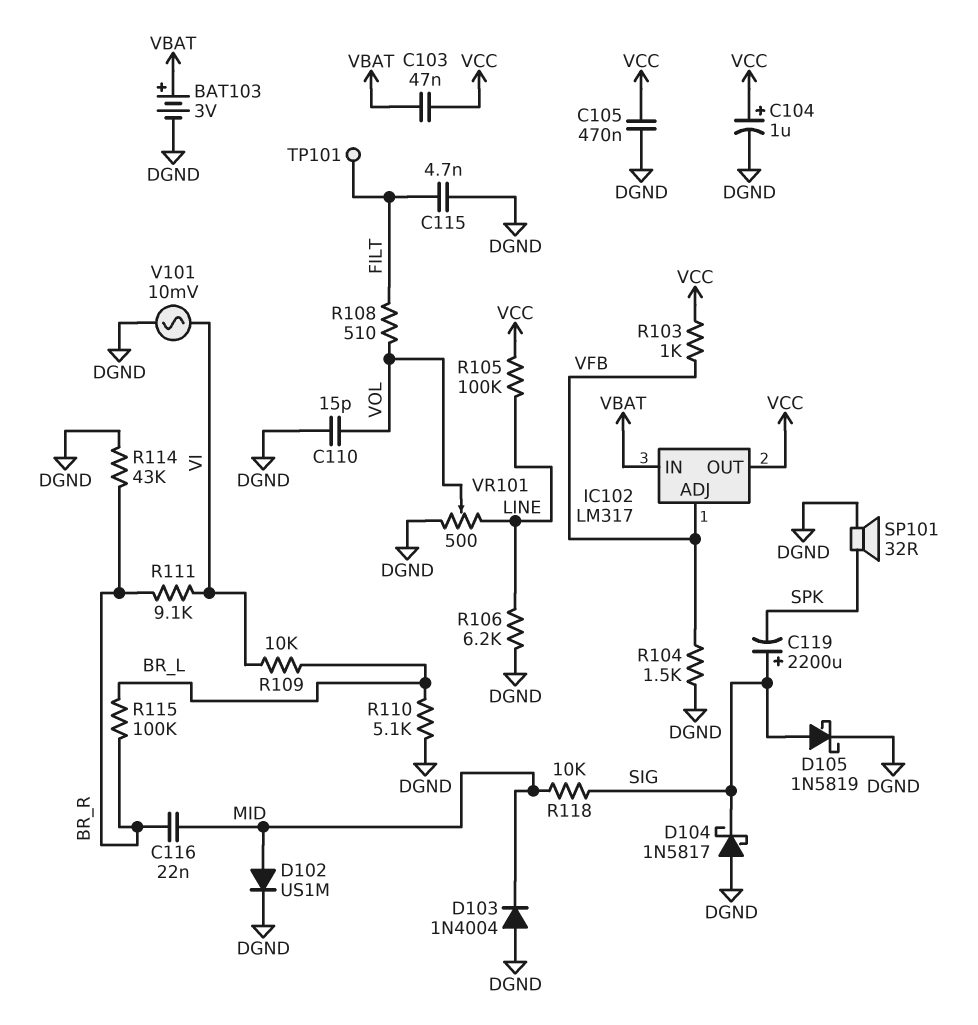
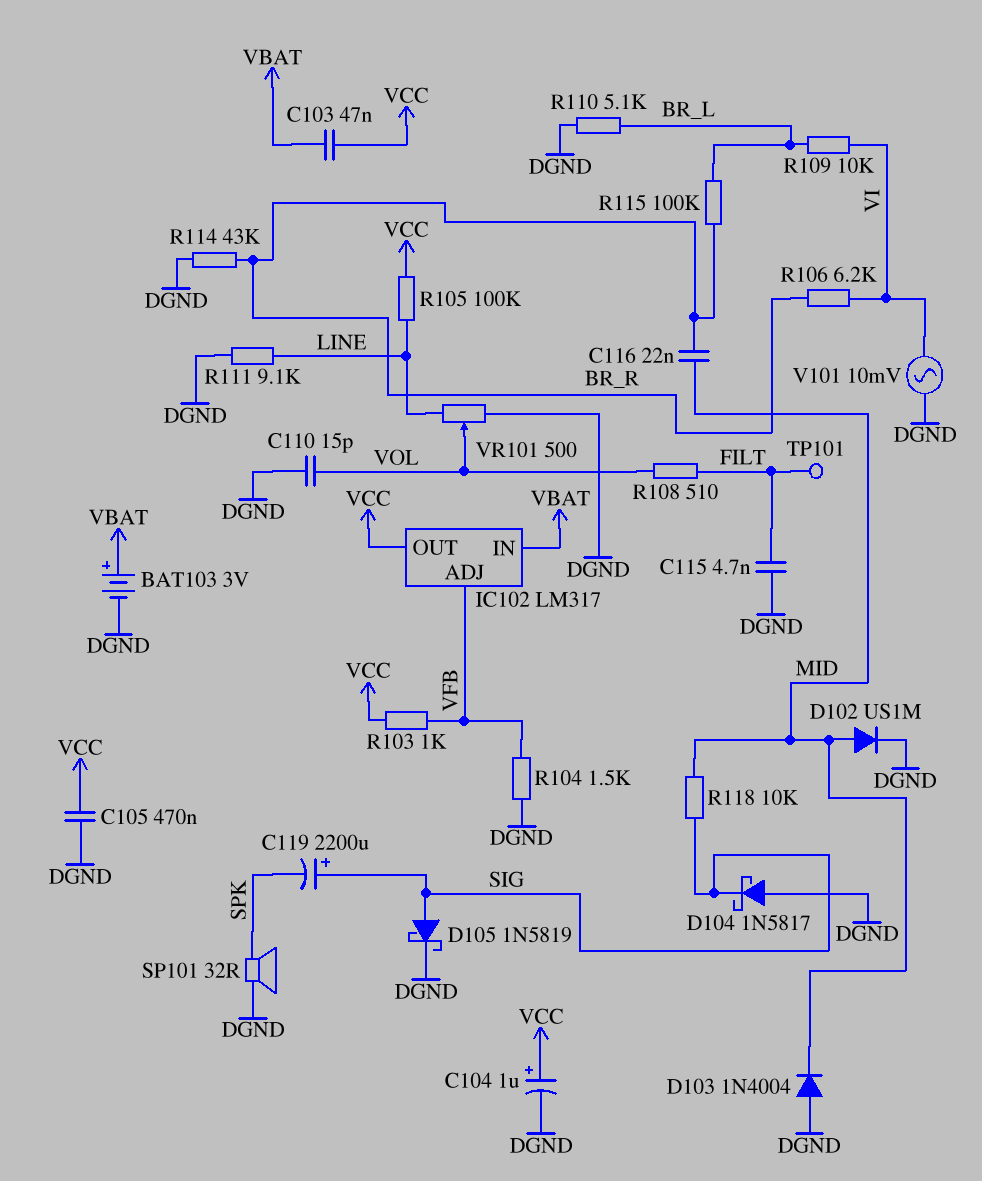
R106: 6.2k (DGND, LINE) -> 6.2k (BR_R, VI)
R111: 9.1k (BR_R, VI) -> 9.1k (DGND, LINE)

